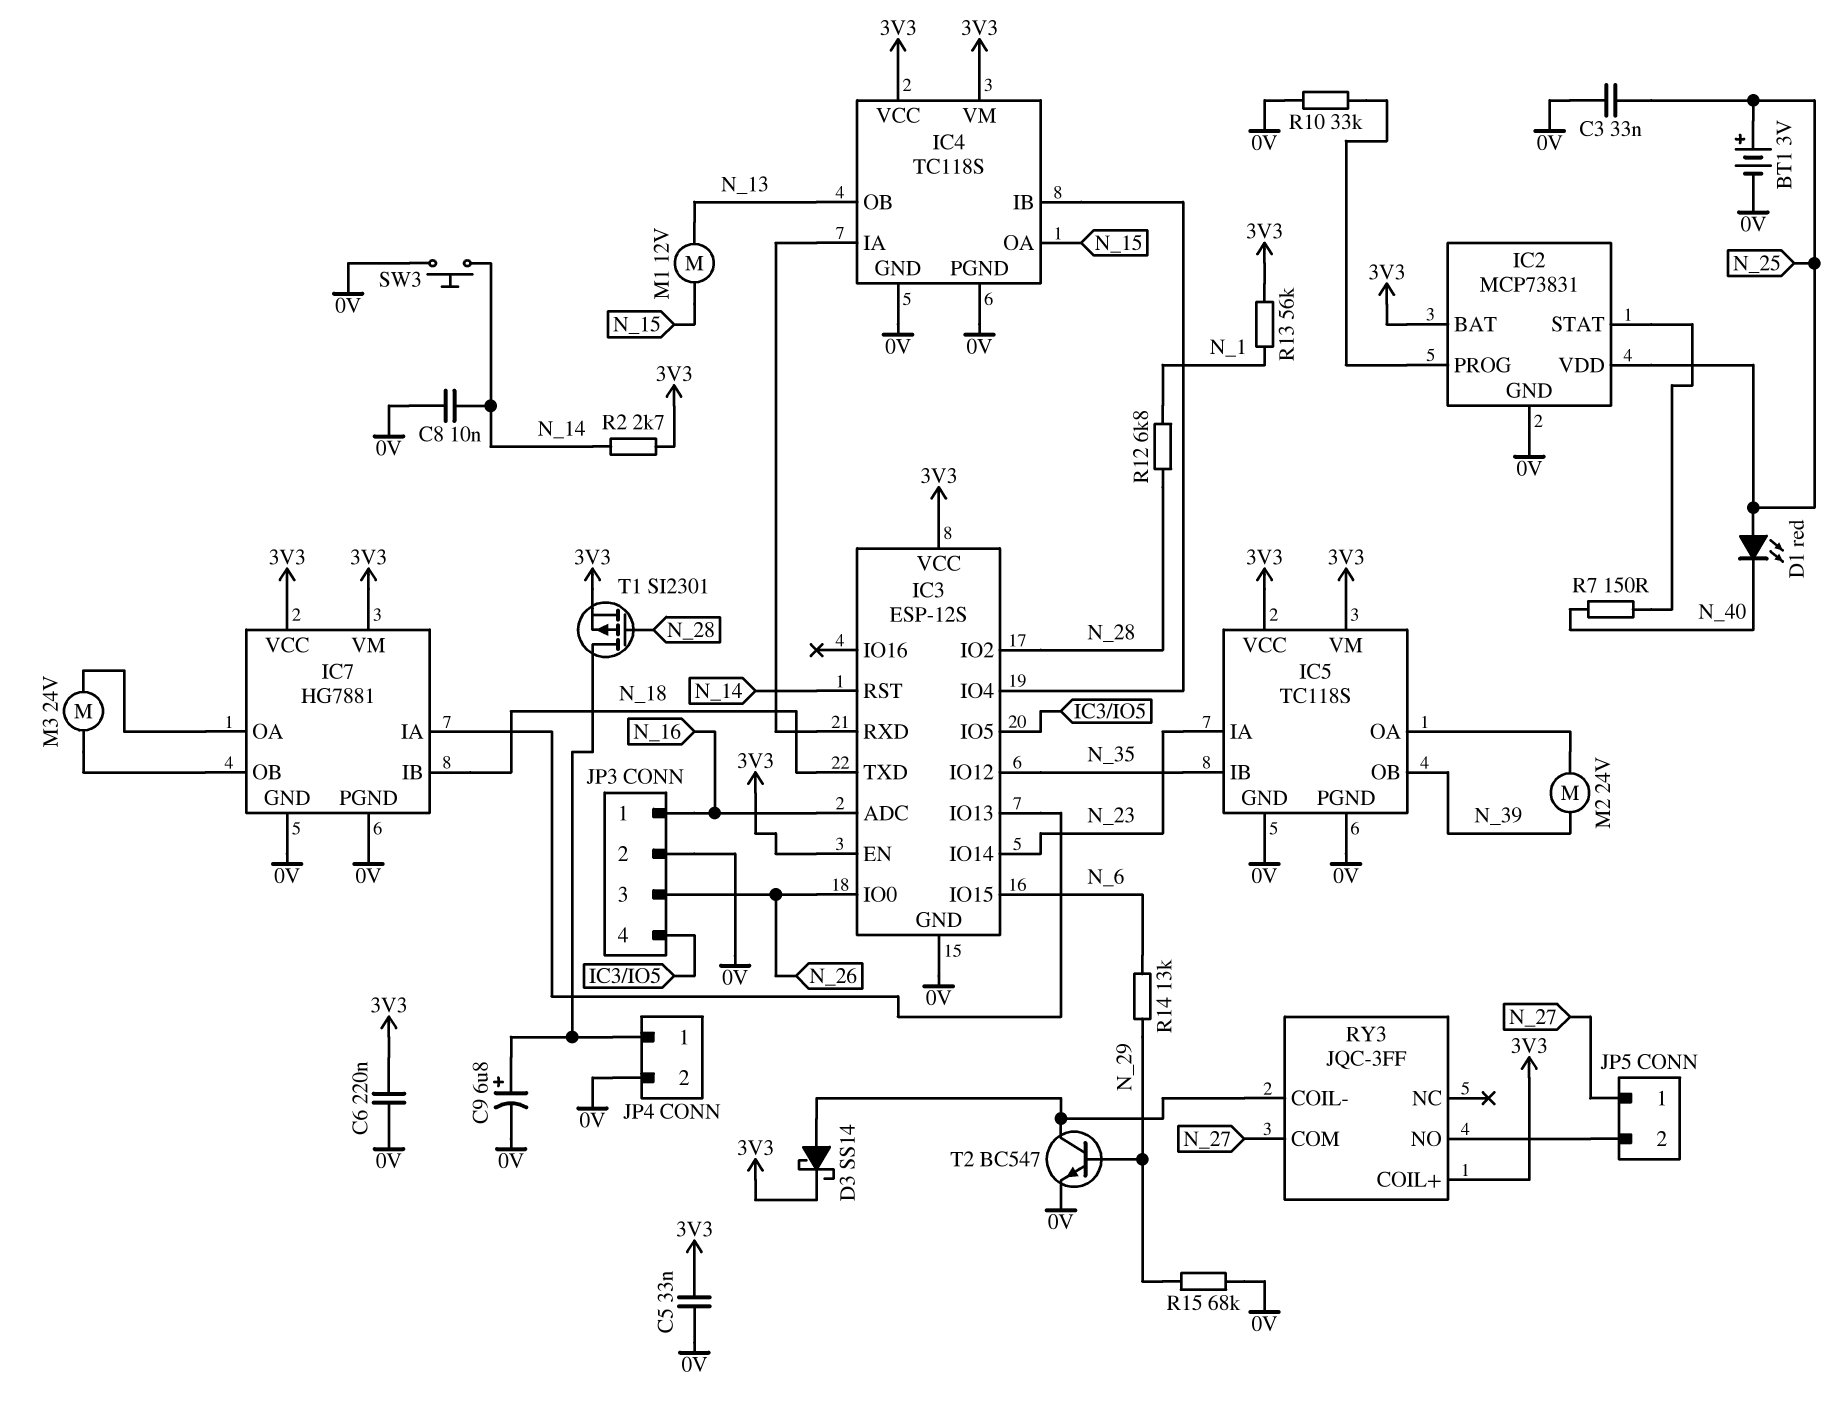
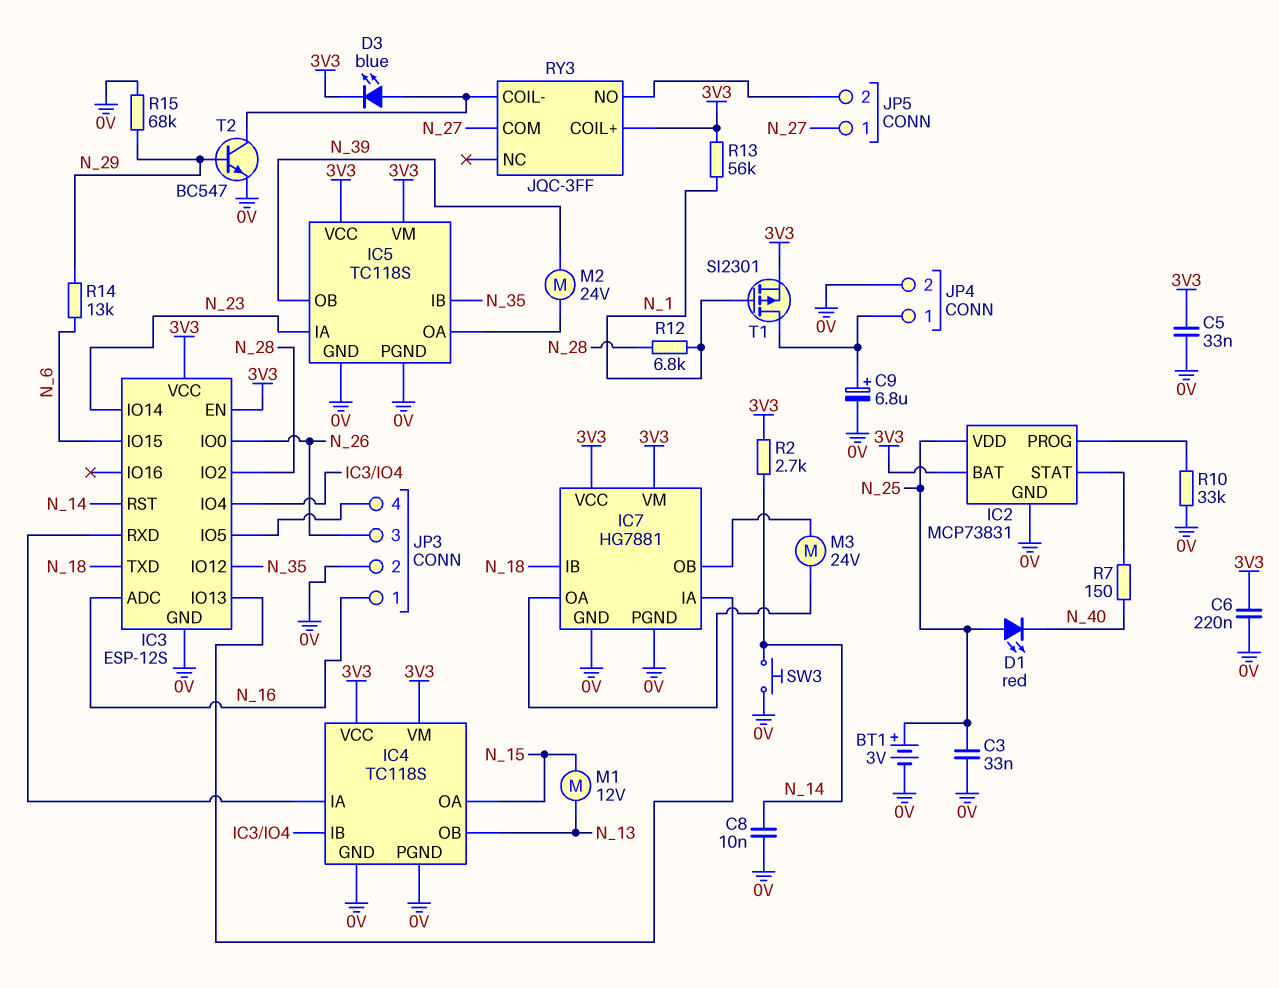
D3: schottky SS14 (A RY3/COIL-, K 3V3) -> LED blue (A RY3/COIL-, K 3V3)
T1: PMOS SI2301 (G N_28, D JP4/1, S 3V3) -> PMOS SI2301 (G N_1, D JP4/1, S 3V3)

